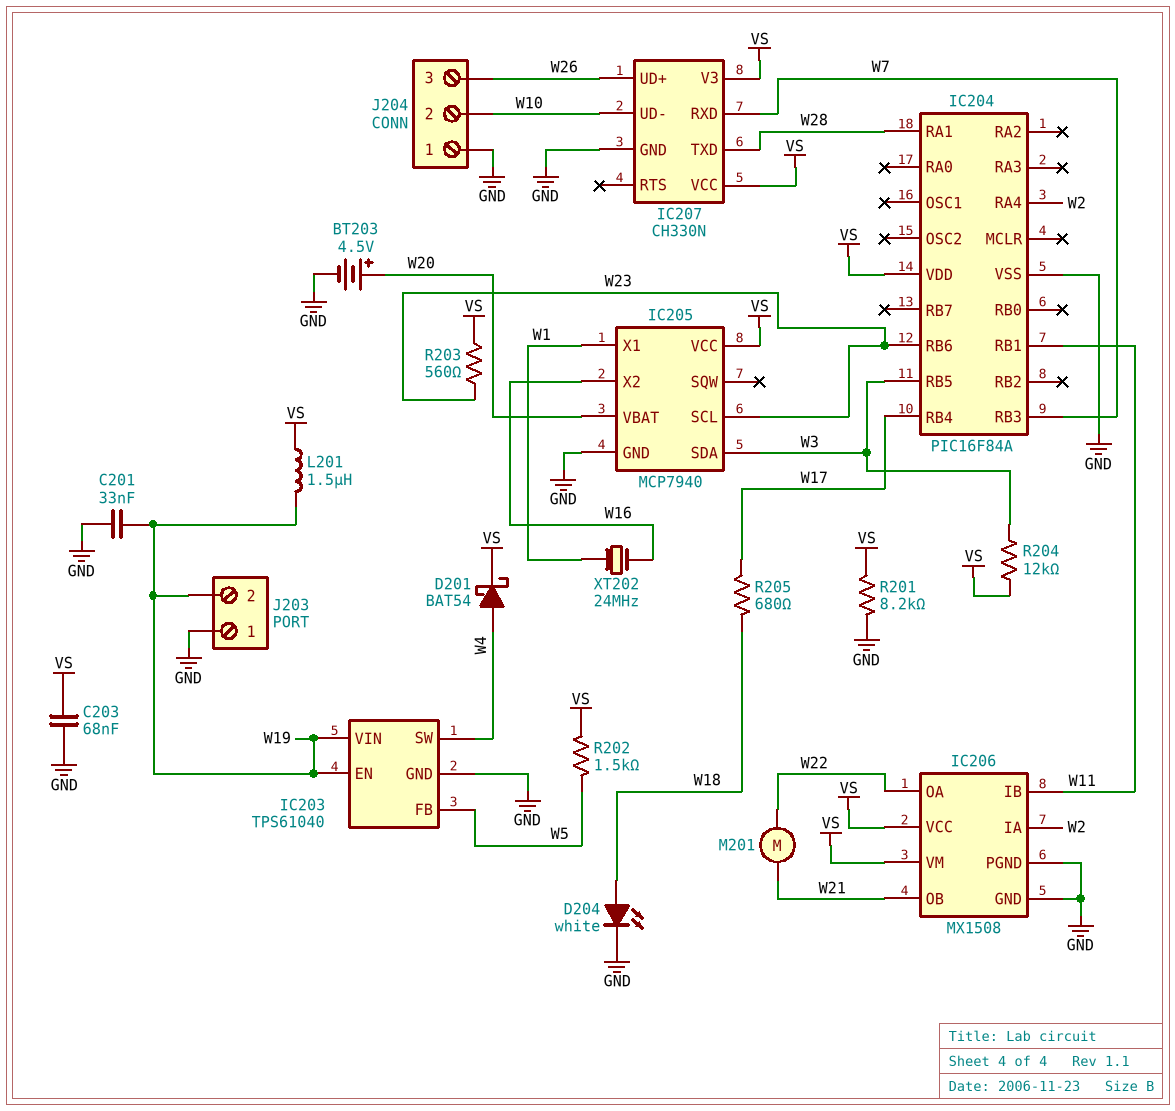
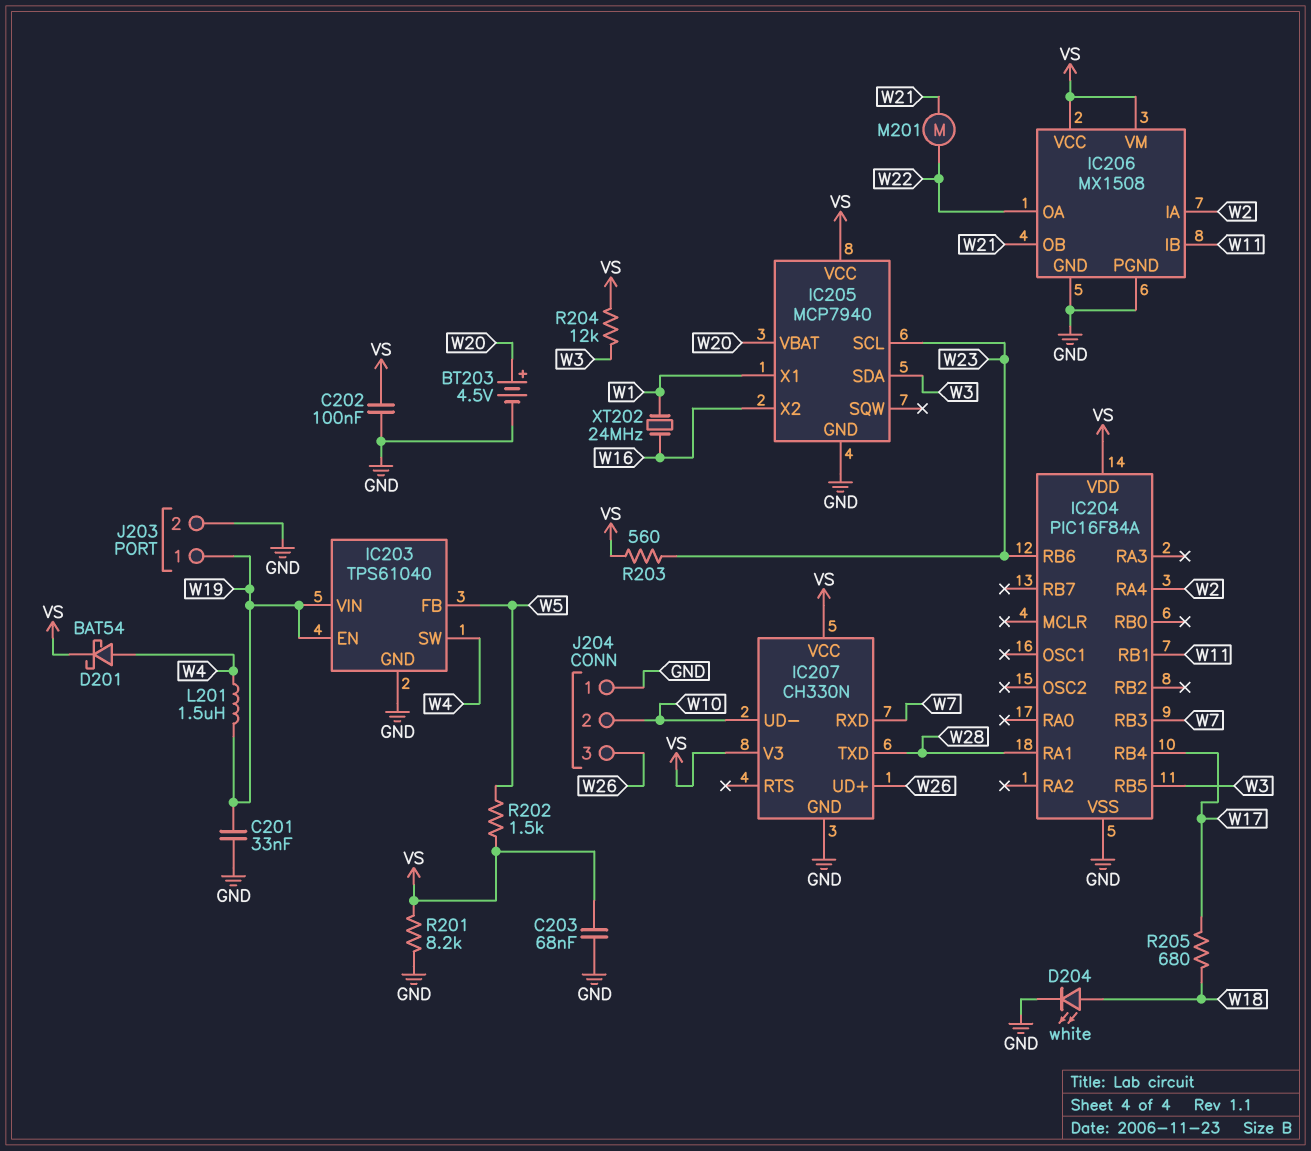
C202: none -> 100nF (GND, VS)
J203 pin 1: GND -> W19
J203 pin 2: W19 -> GND
L201: 1.5uH (VS, W19) -> 1.5uH (W4, W19)

